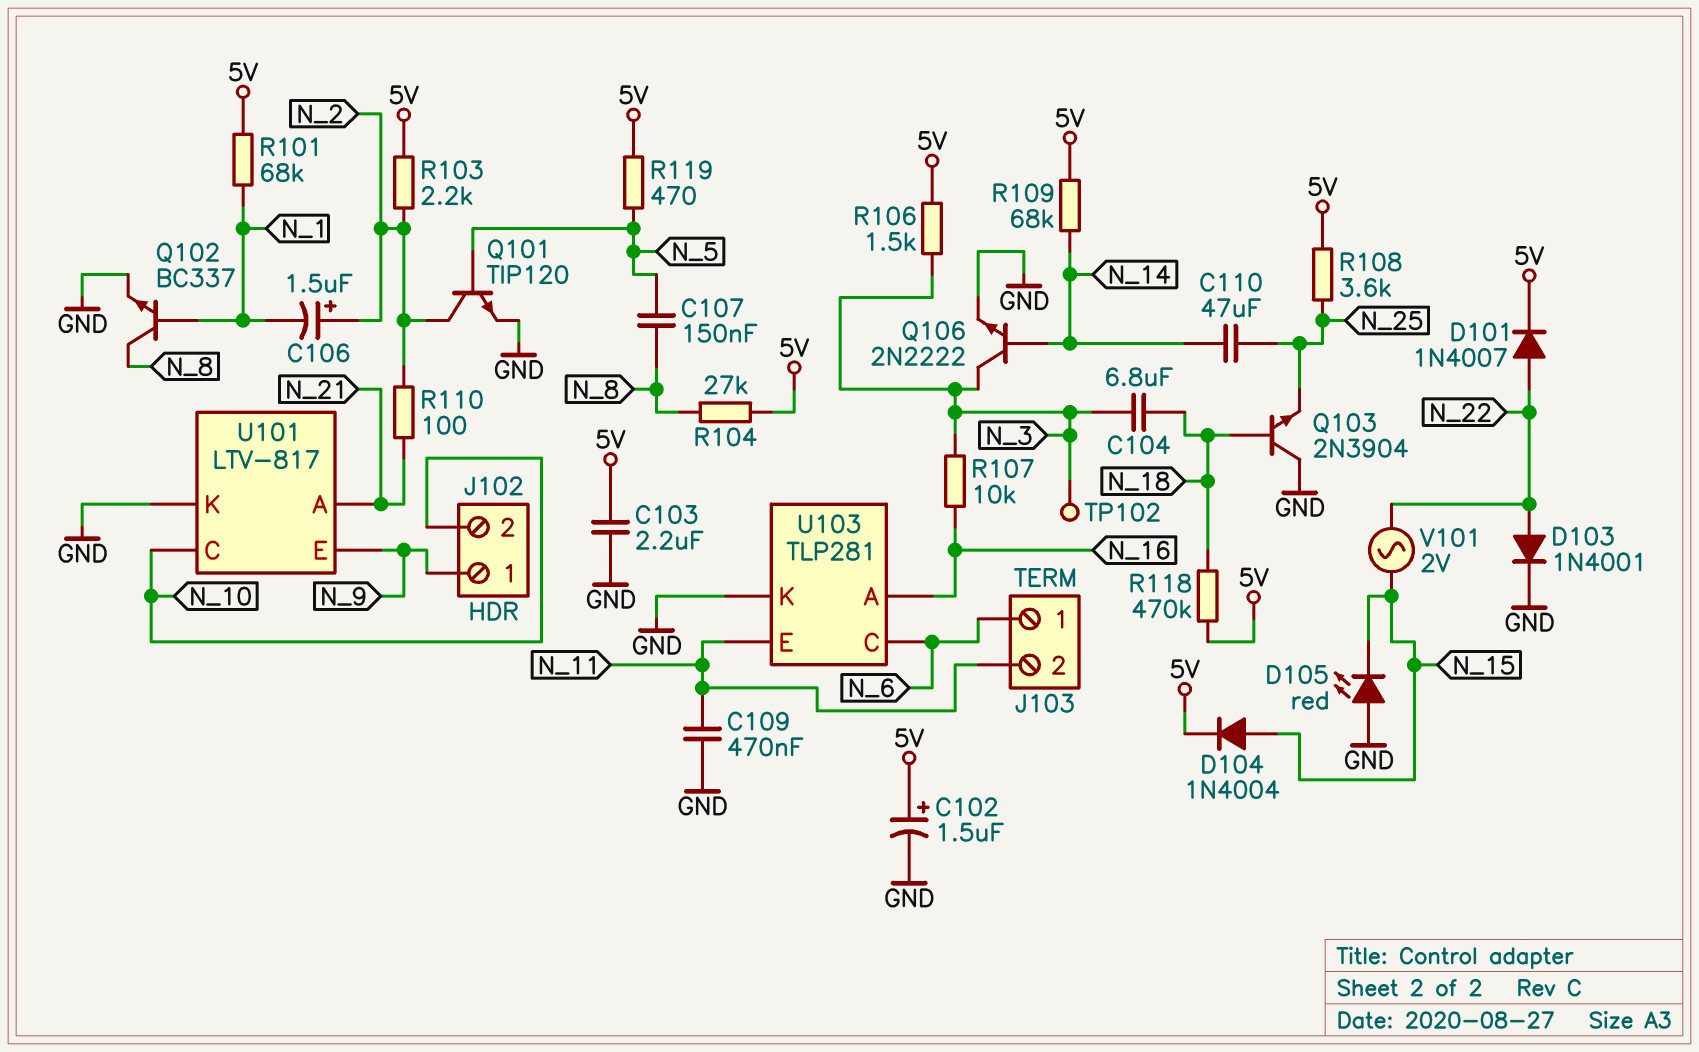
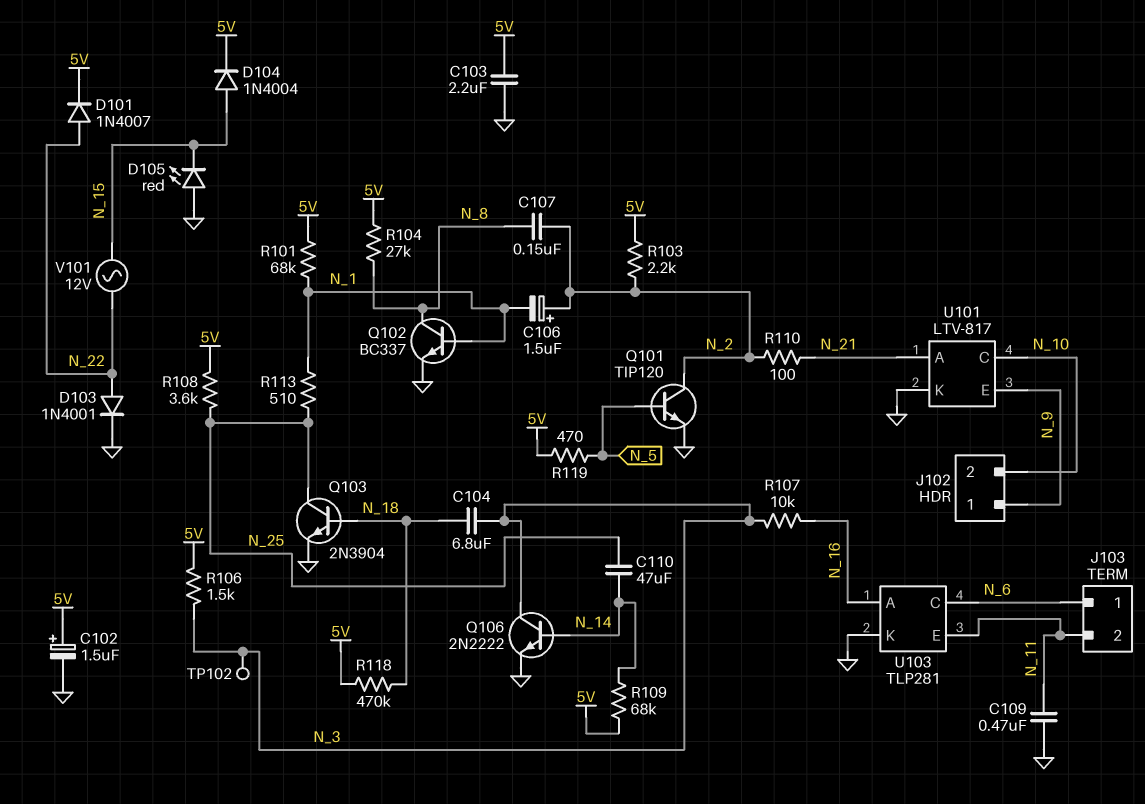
C107: 150nF (N_5, N_8) -> 150nF (N_2, N_8)
Q103: NPN 2N3904 (B N_18, C GND, E N_25) -> NPN 2N3904 (B N_18, C N_25, E GND)
R113: none -> 510 (N_1, N_25)
V101: AC 2V (N_15, N_22) -> AC 12V (N_15, N_22)

